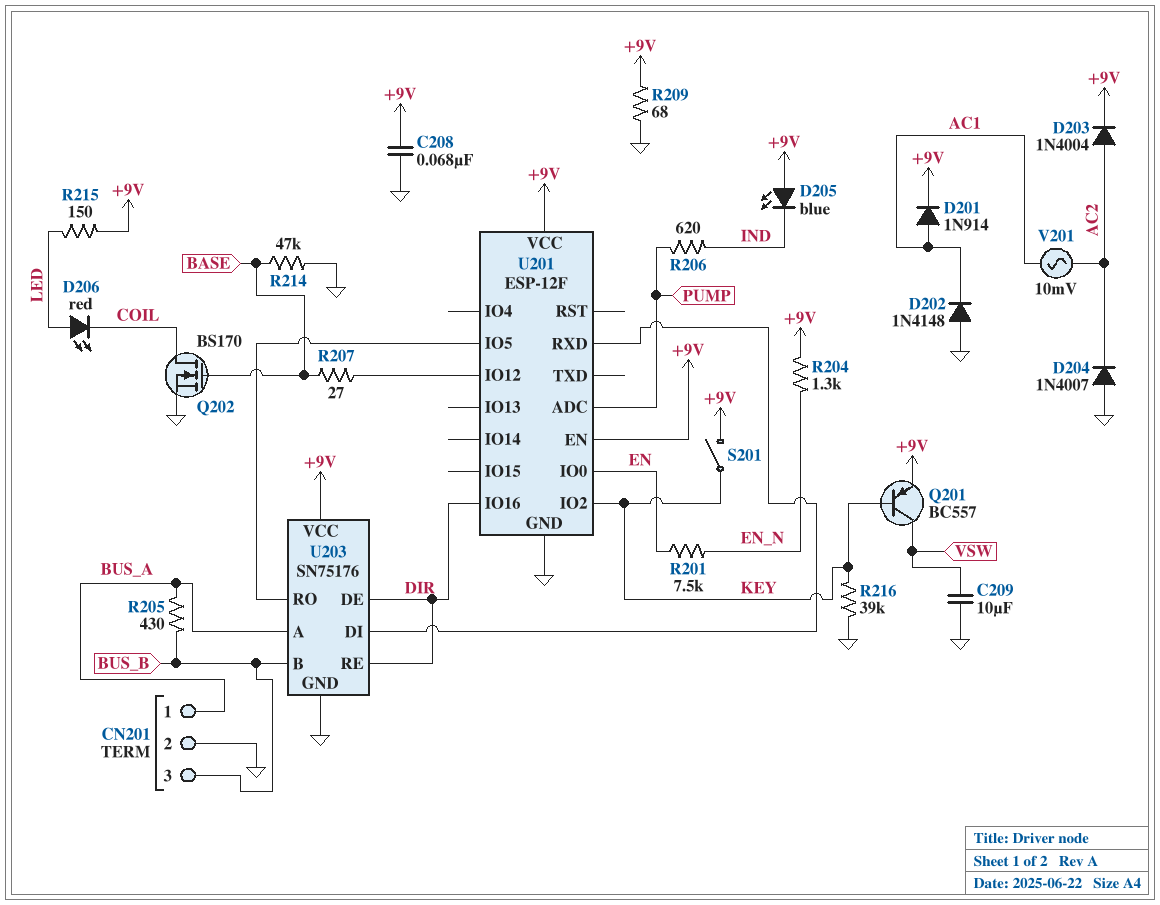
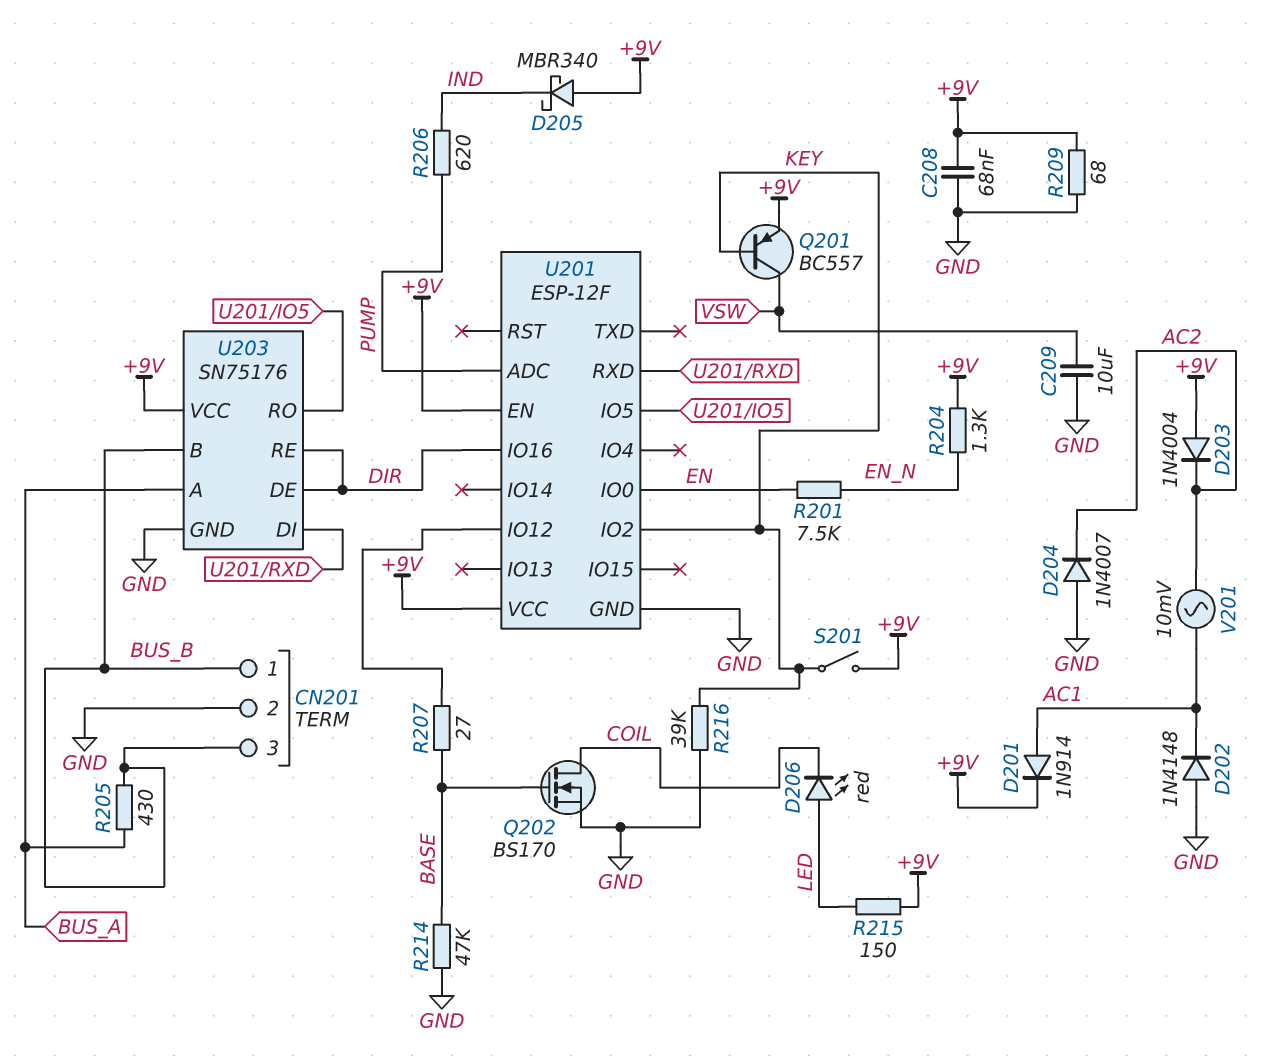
CN201 pin 1: BUS_A -> BUS_B
D203: diode 1N4004 (A AC2, K +9V) -> diode 1N4004 (A +9V, K AC2)
D205: LED blue (A +9V, K IND) -> schottky MBR340 (A +9V, K IND)

